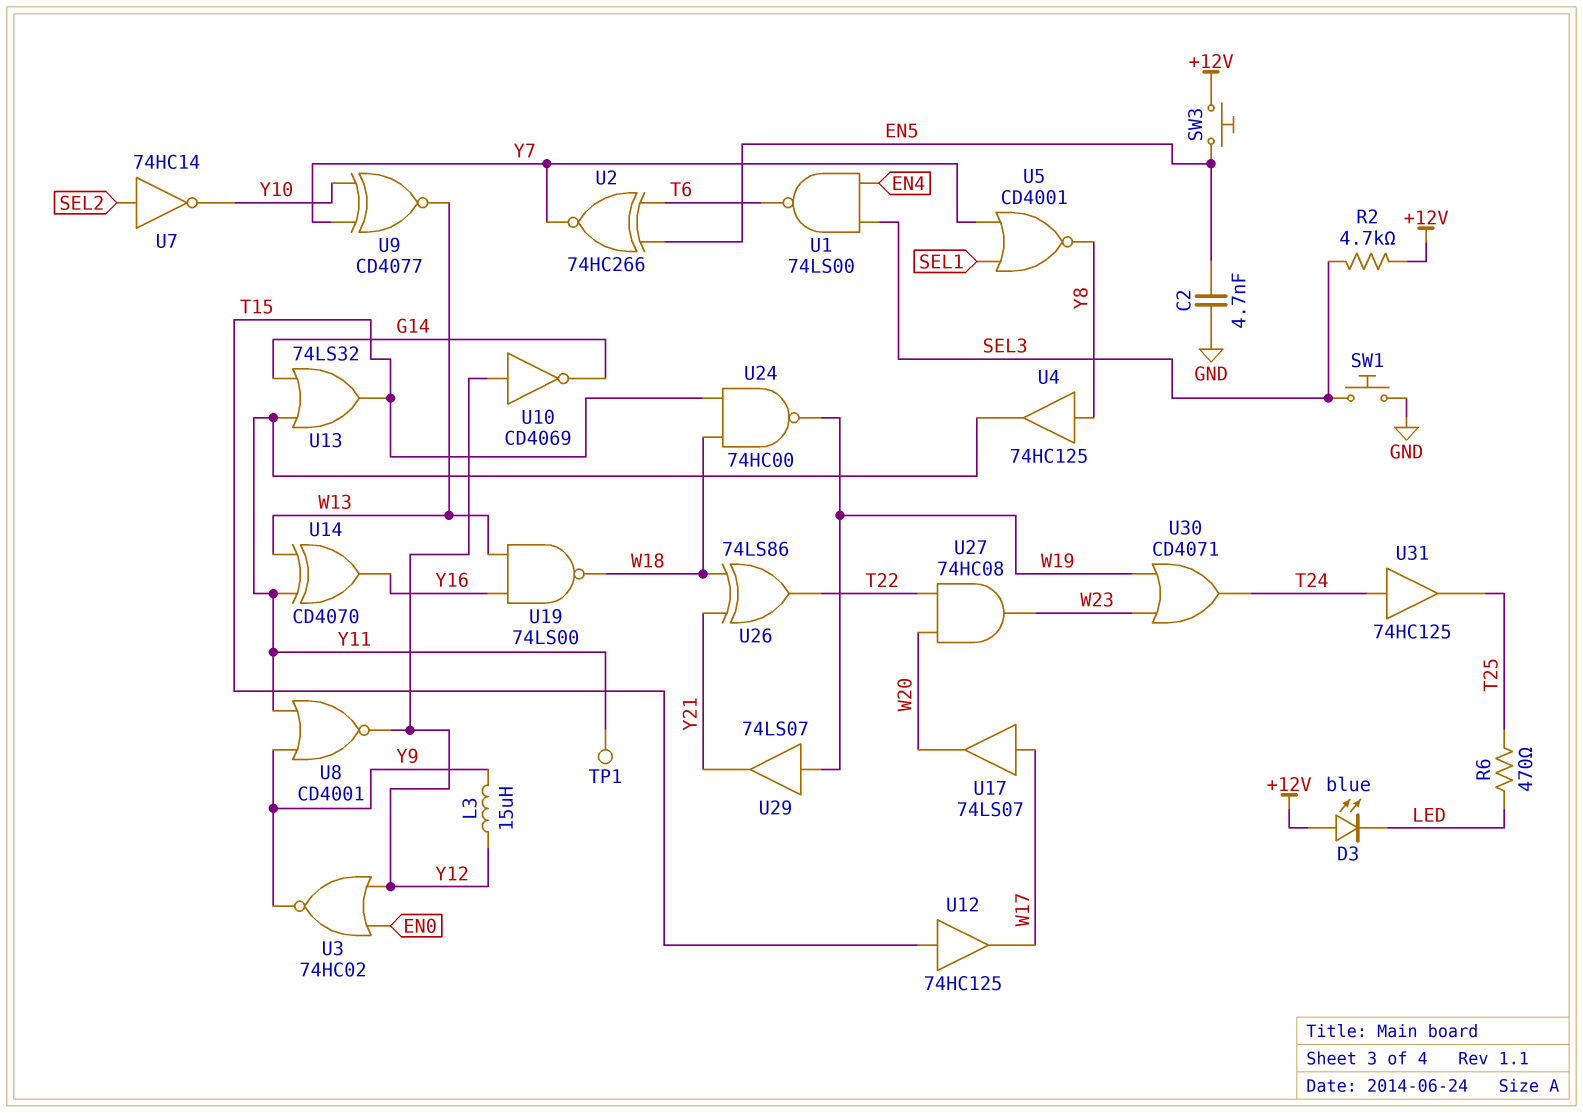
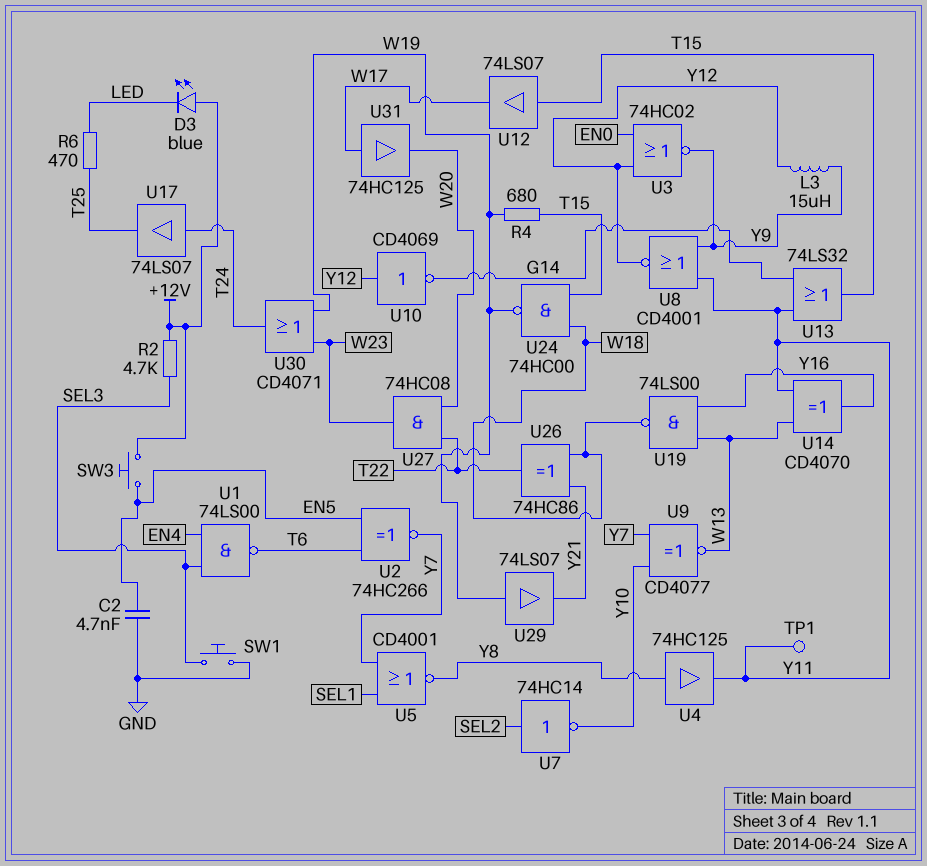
R4: none -> 680 (T15, W19)
U12: buffer 74HC125 (in T15, out W17) -> buffer 74LS07 (in T15, out W17)
U17: buffer 74LS07 (in W17, out W20) -> buffer 74LS07 (in T24, out T25)
U26: XOR 74LS86 (in W18, in Y21, out T22) -> XOR 74HC86 (in W18, in Y21, out T22)
U31: buffer 74HC125 (in T24, out T25) -> buffer 74HC125 (in W17, out W20)

